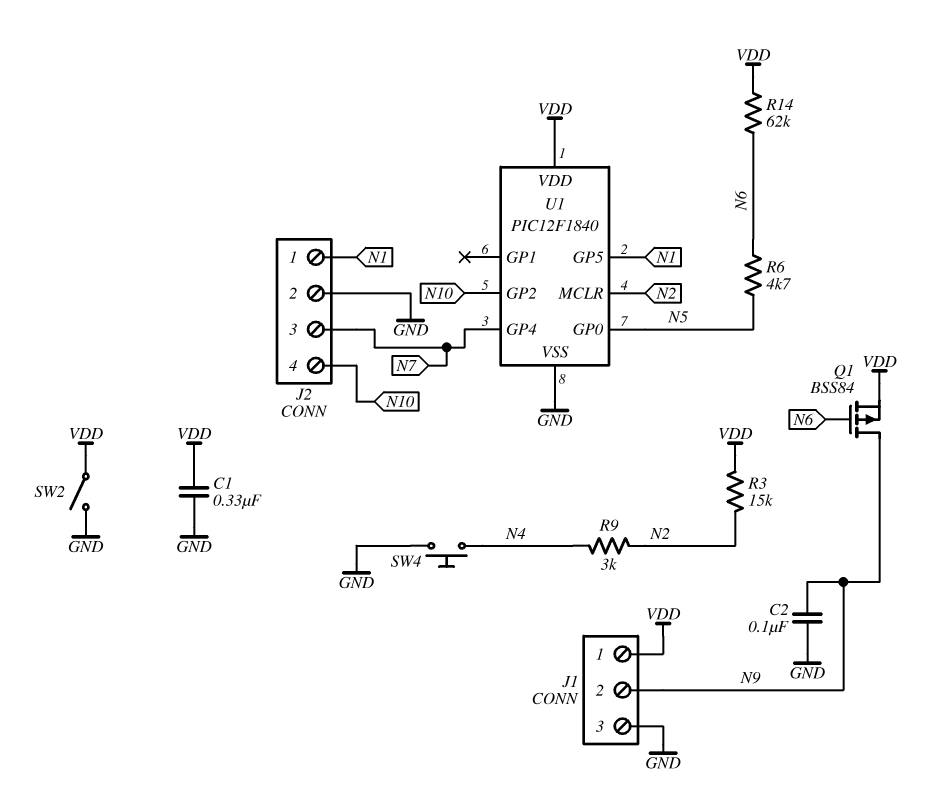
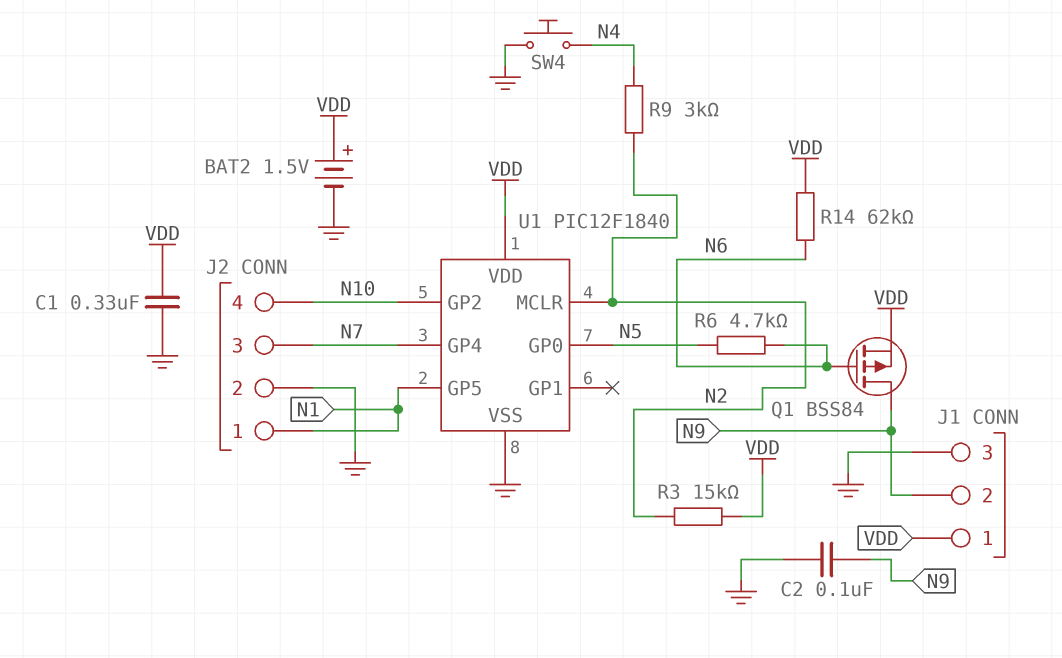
BAT2: none -> 1.5V (plus VDD, minus GND)
SW2: switch (GND, VDD) -> none

